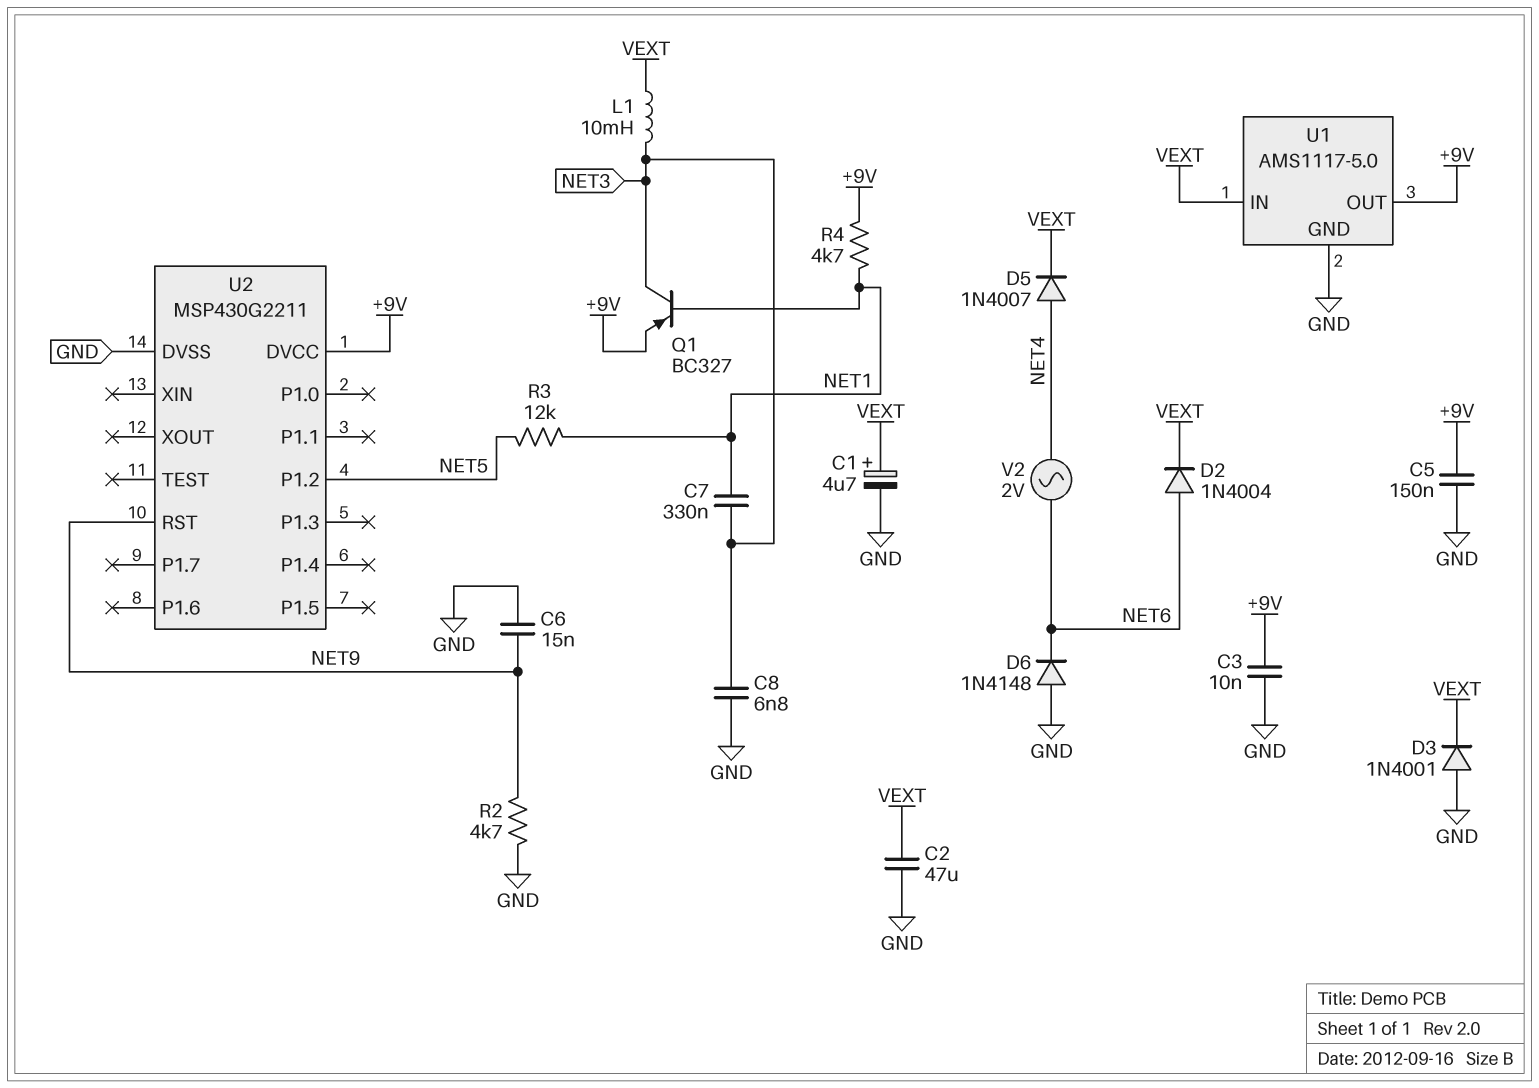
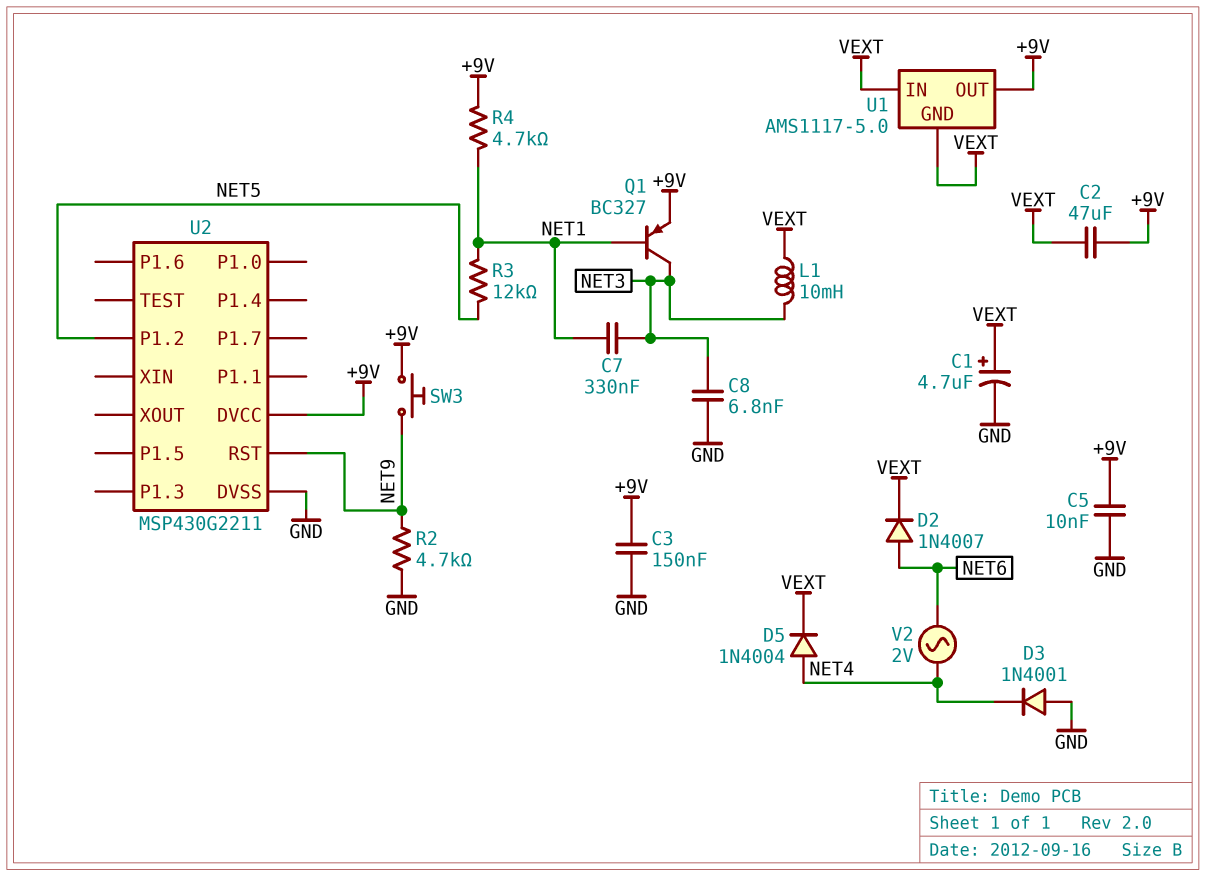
C2: 47uF (GND, VEXT) -> 47uF (+9V, VEXT)
C3: 10nF (+9V, GND) -> 150nF (+9V, GND)
C5: 150nF (+9V, GND) -> 10nF (+9V, GND)
C6: 15nF (GND, NET9) -> none
D2: diode 1N4004 (A NET6, K VEXT) -> diode 1N4007 (A NET6, K VEXT)
D3: diode 1N4001 (A GND, K VEXT) -> diode 1N4001 (A GND, K NET4)
D5: diode 1N4007 (A NET4, K VEXT) -> diode 1N4004 (A NET4, K VEXT)
D6: diode 1N4148 (A GND, K NET6) -> none
SW3: none -> button (+9V, NET9)
U1 pin GND: GND -> VEXT

